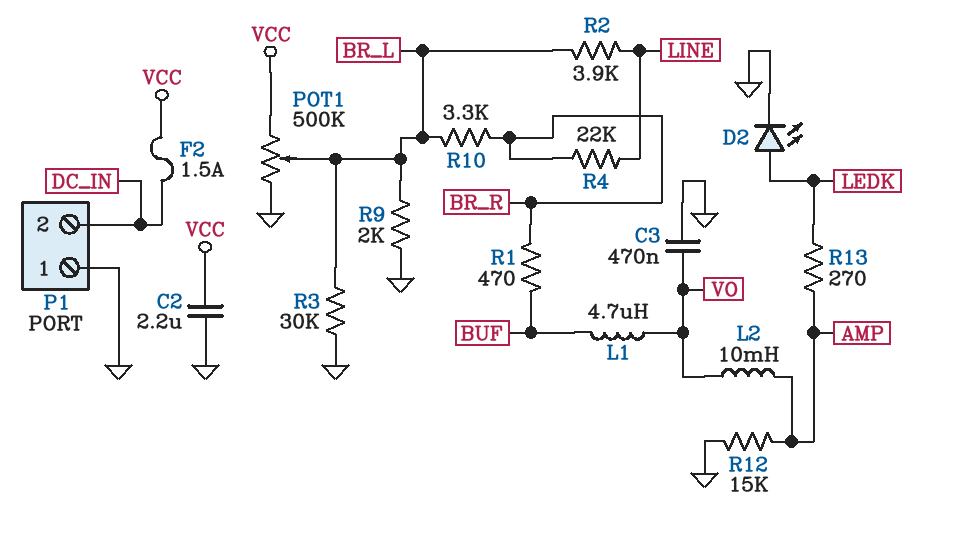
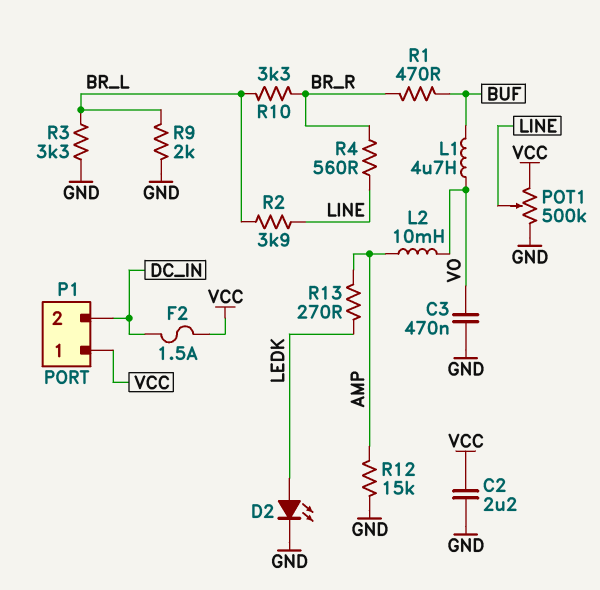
P1 pin 1: GND -> VCC
POT1: 500k (GND, VCC, wiper BR_L) -> 500k (GND, VCC, wiper LINE)
R3: 30k (BR_L, GND) -> 3.3k (BR_L, GND)
R4: 22k (BR_R, LINE) -> 560 (BR_R, LINE)

